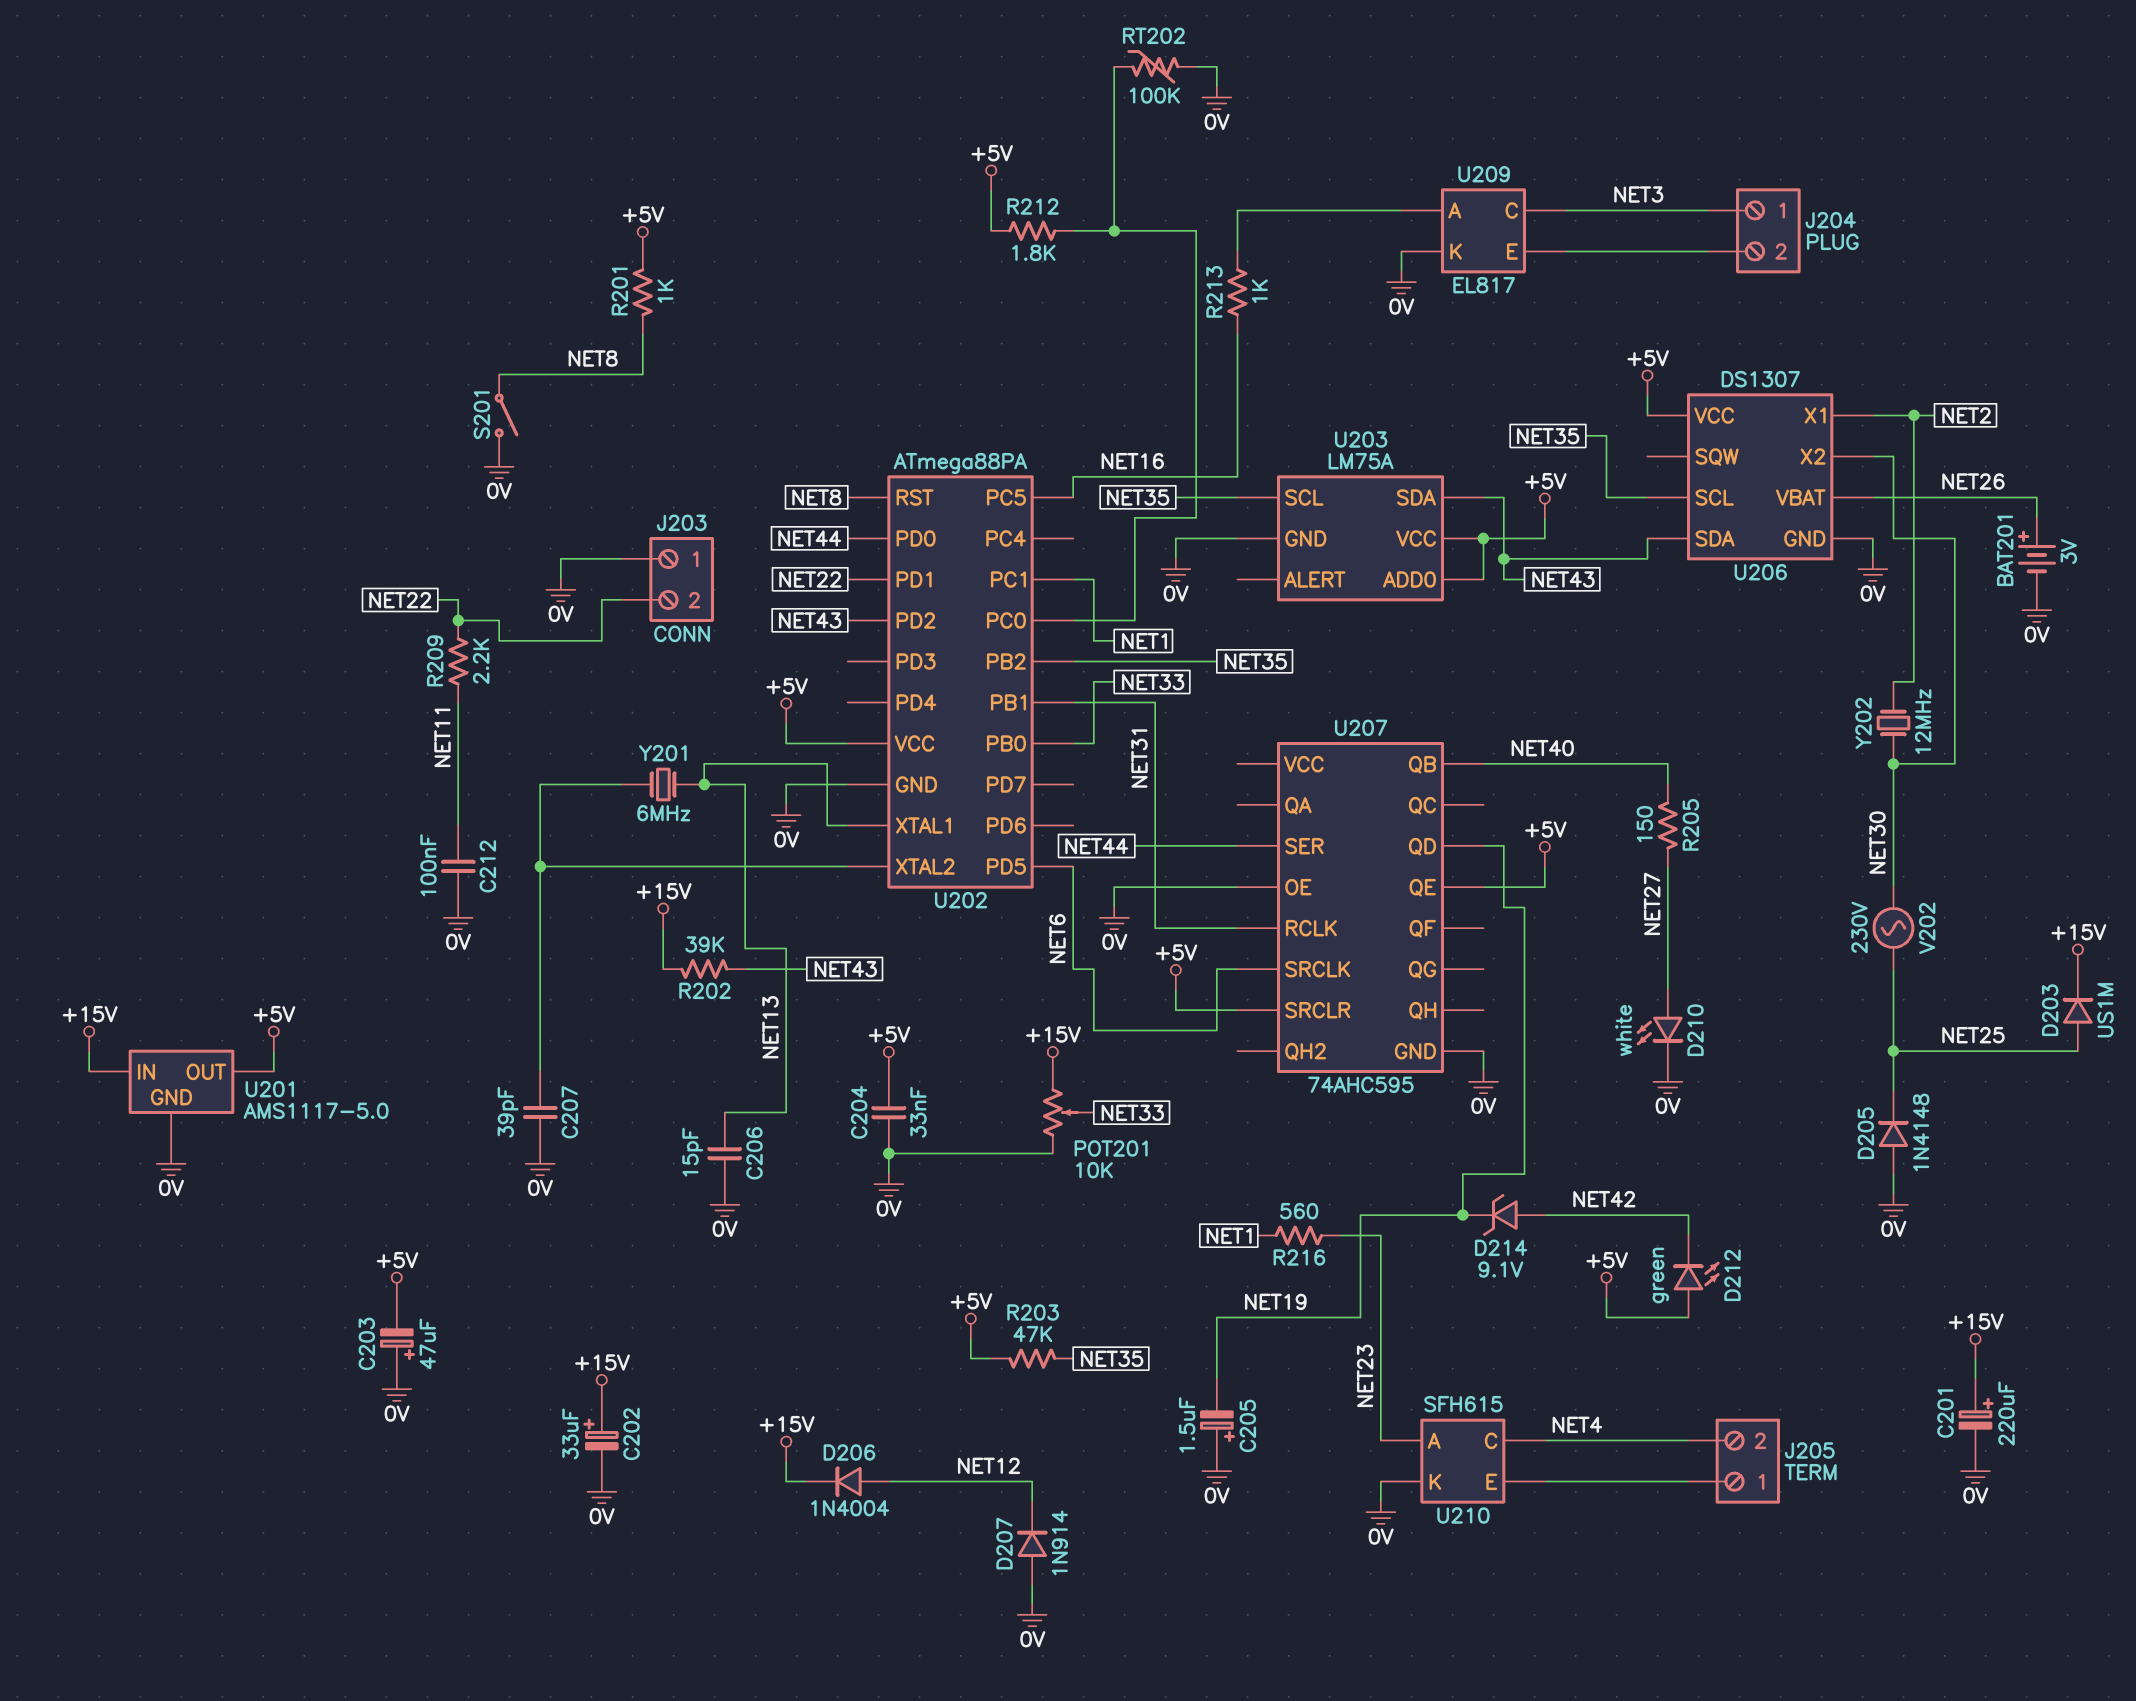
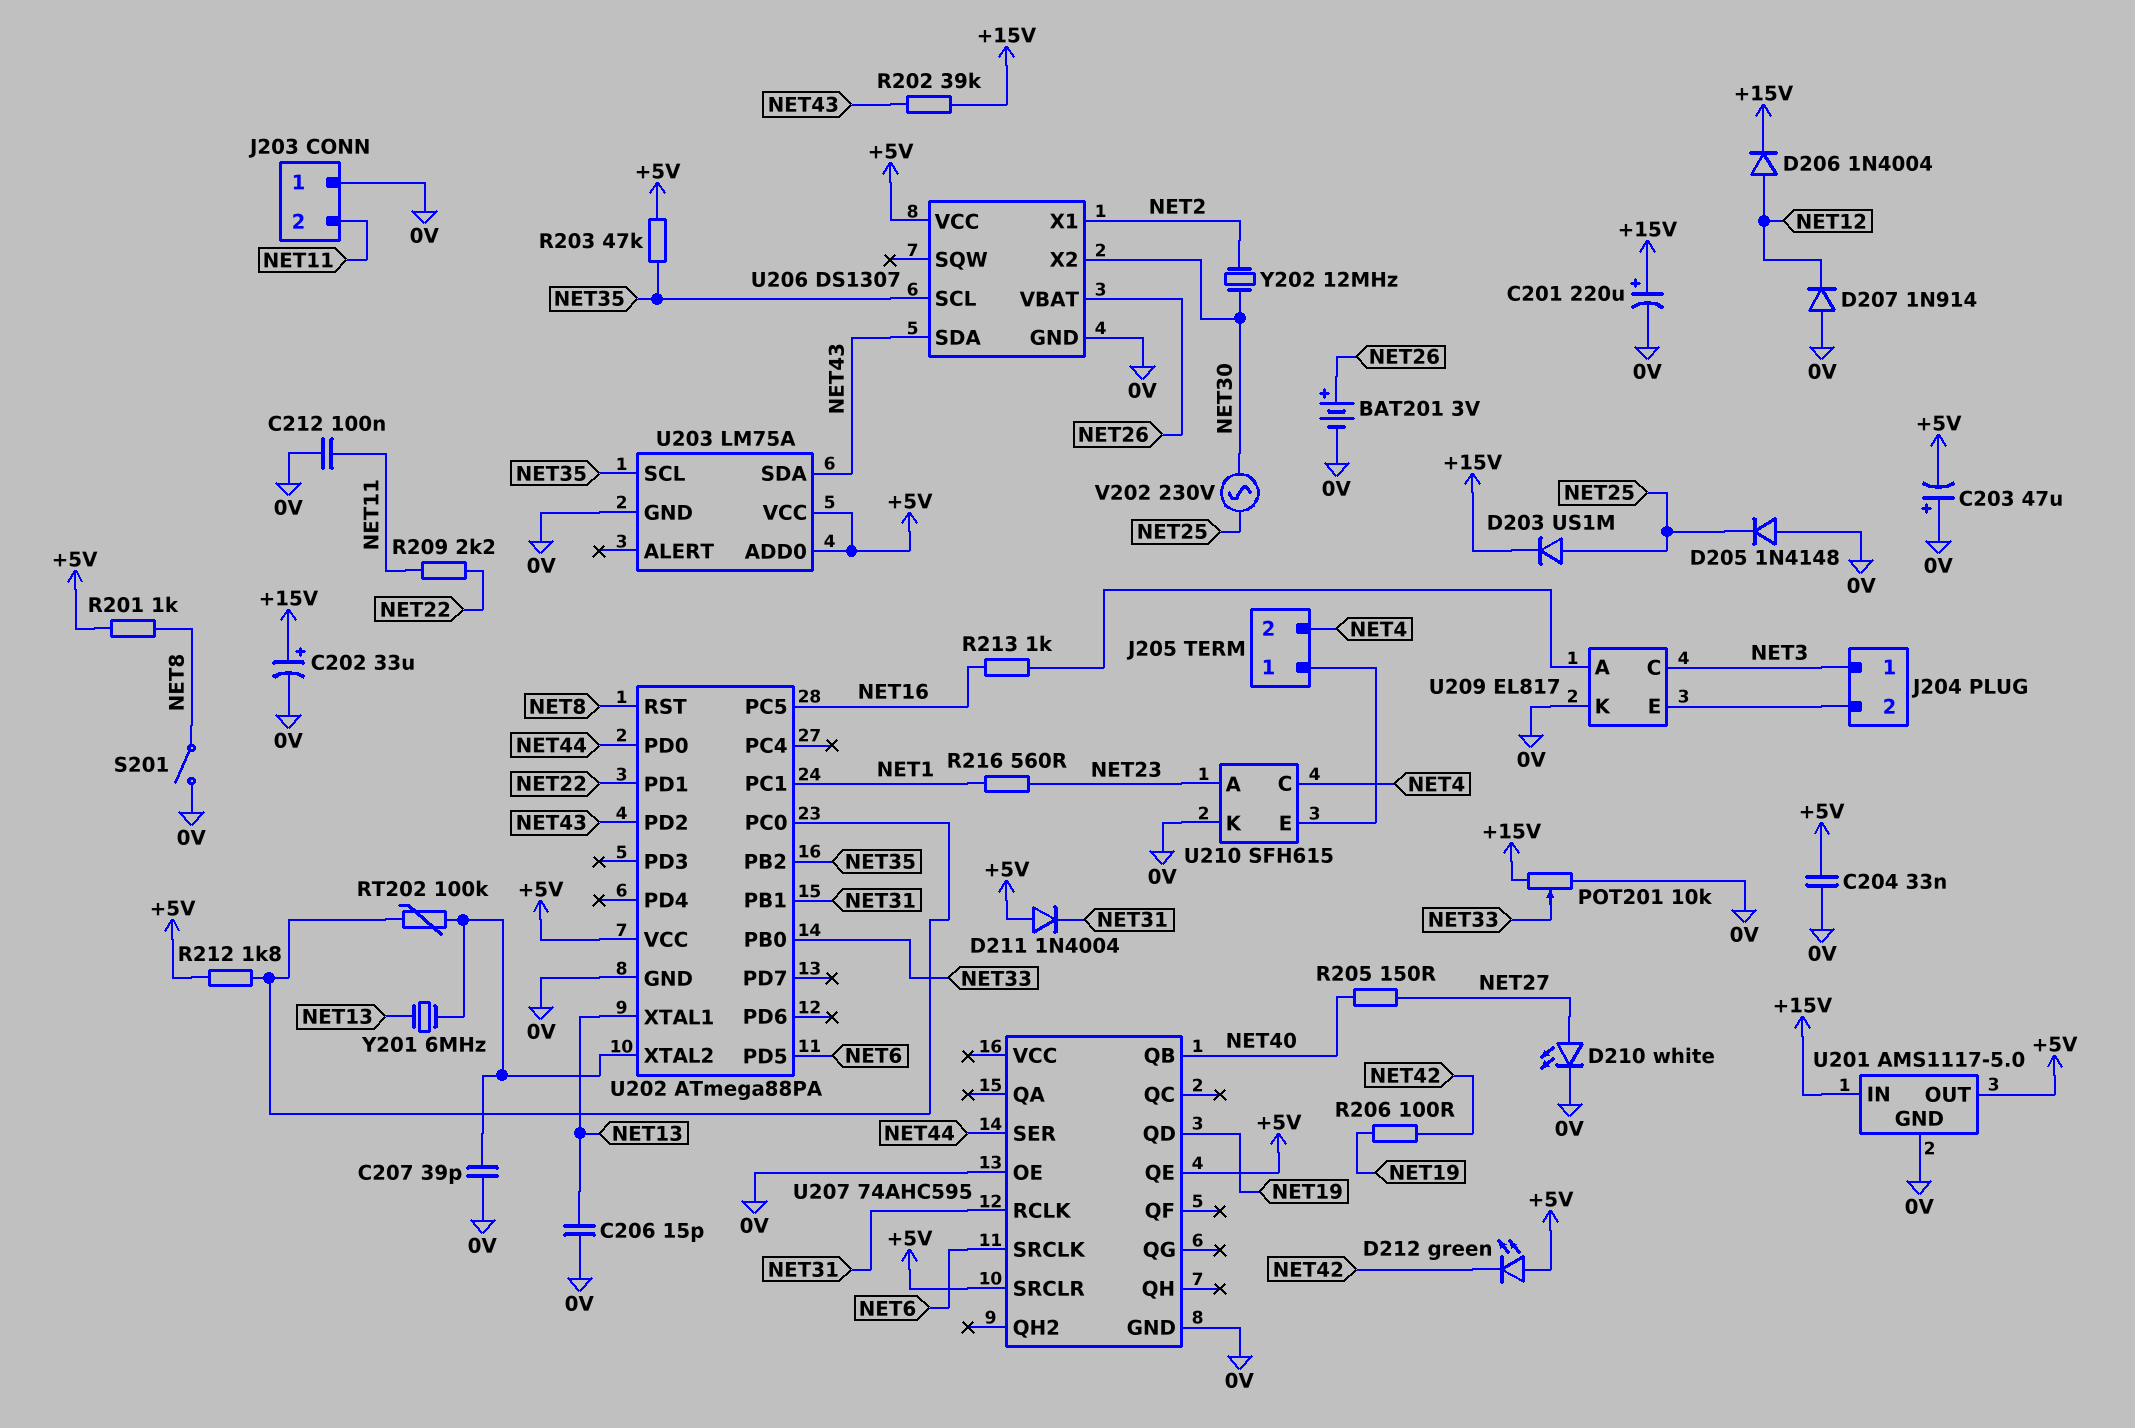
C205: 1.5uF (plus 0V, minus NET19) -> none
D211: none -> diode 1N4004 (A +5V, K NET31)
D214: zener 9.1V (A NET42, K NET19) -> none
J203 pin 2: NET22 -> NET11
R206: none -> 100 (NET19, NET42)
RT202: 100k (0V, U202/PC0) -> 100k (U202/PC0, U202/XTAL2)

